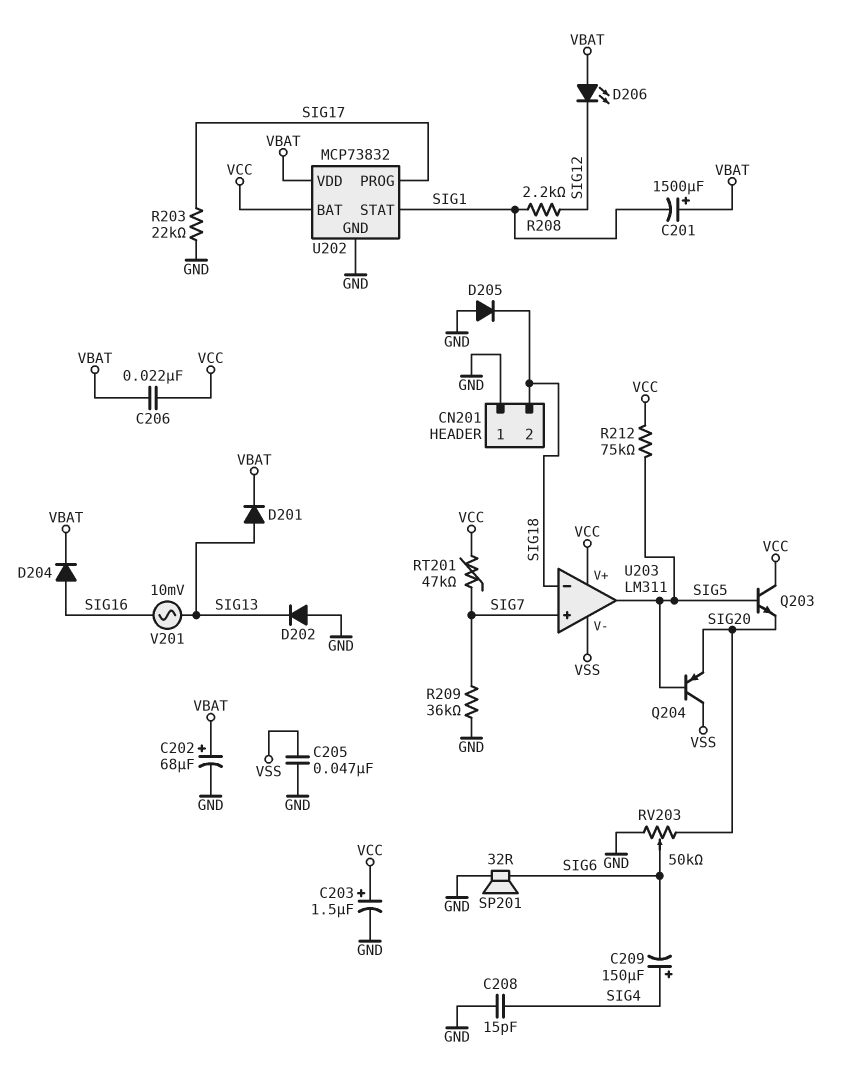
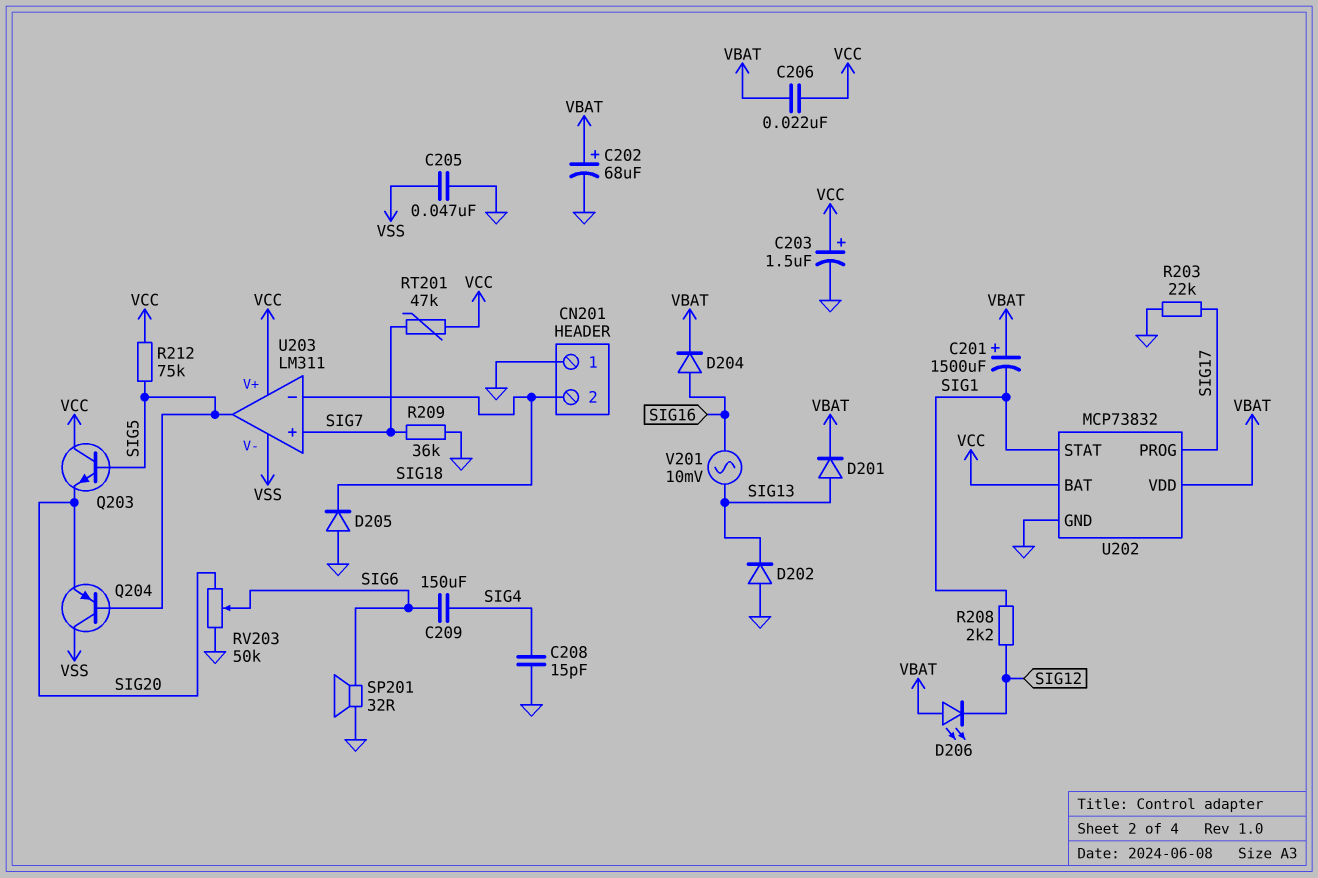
C209: 150uF (plus SIG4, minus SIG6) -> 150uF (SIG4, SIG6)

